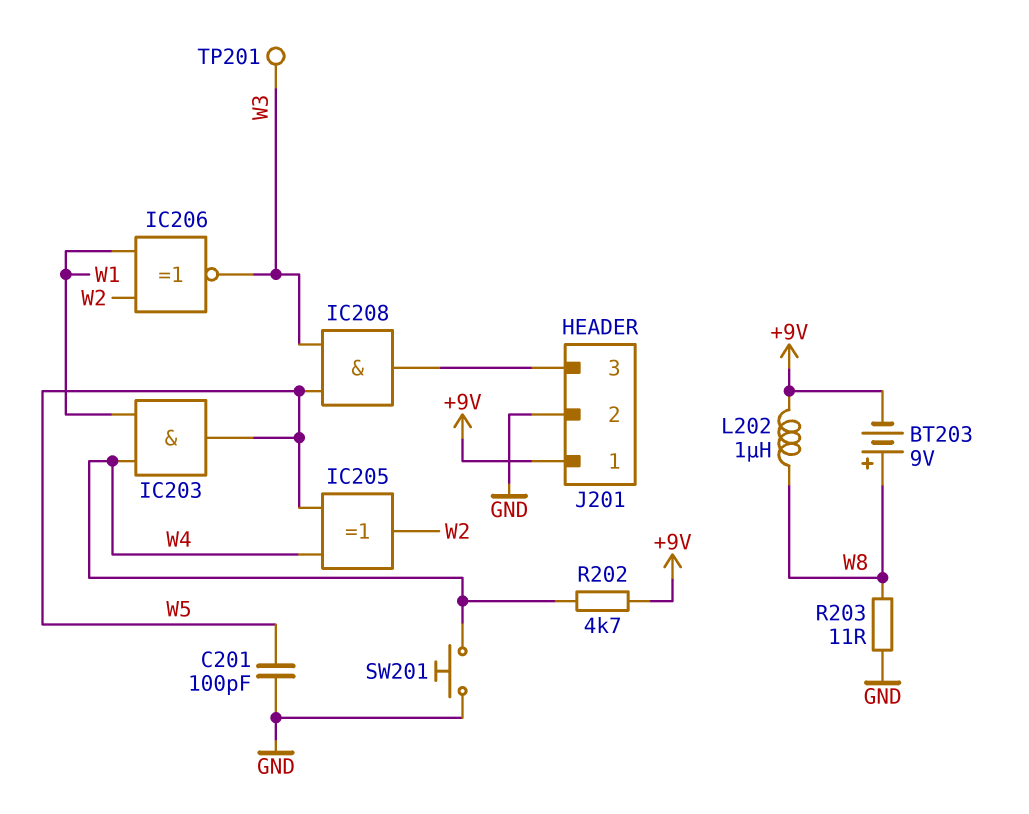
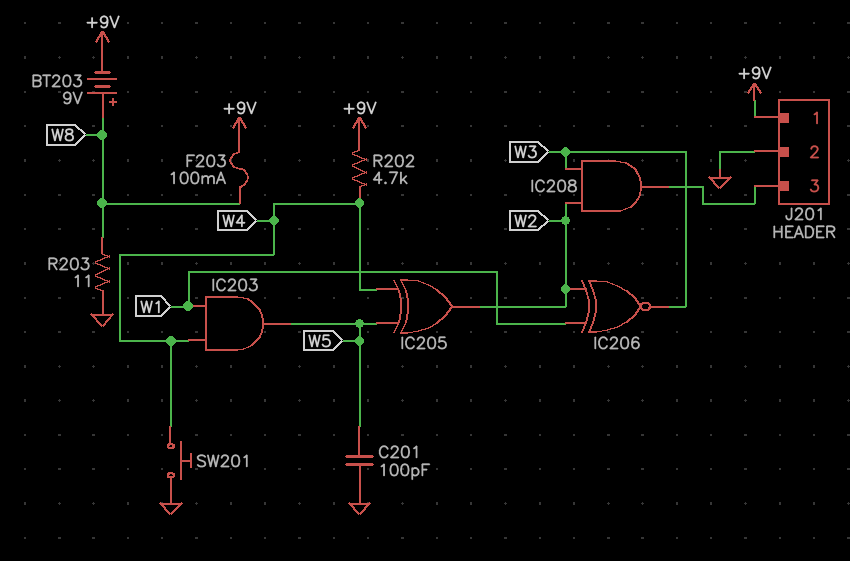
F203: none -> 100mA (+9V, W8)
IC208: AND (in W3, in W5, out J201/3) -> AND (in W2, in W3, out J201/3)
L202: 1uH (+9V, W8) -> none
TP201: test point (W3) -> none

